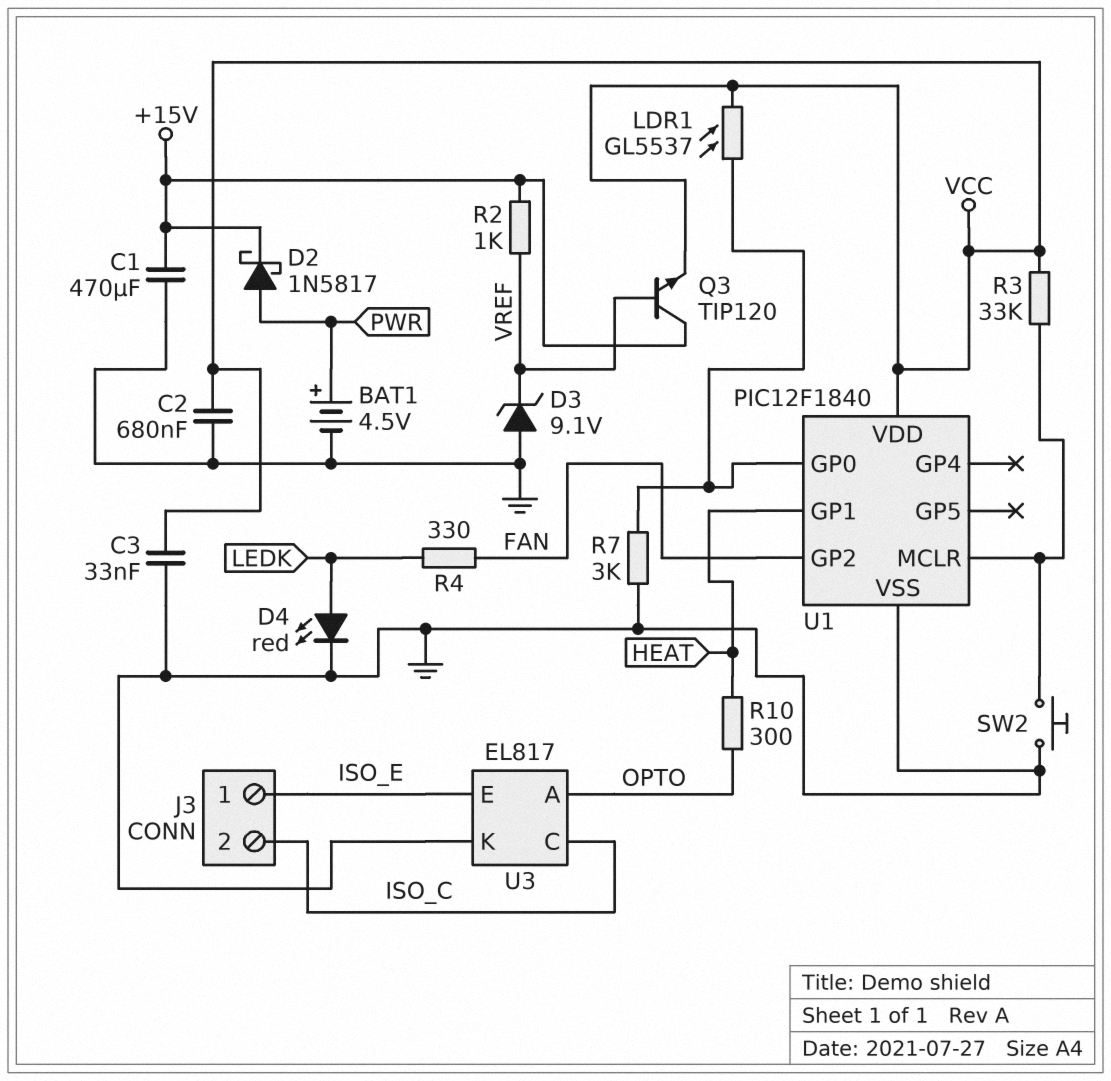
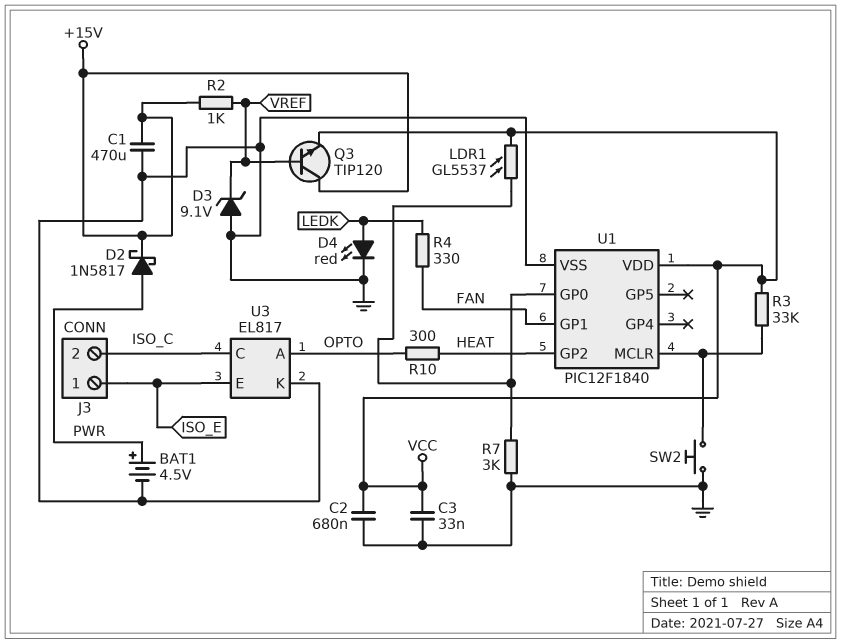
U1 pin GP1: HEAT -> FAN
U1 pin GP2: FAN -> HEAT

